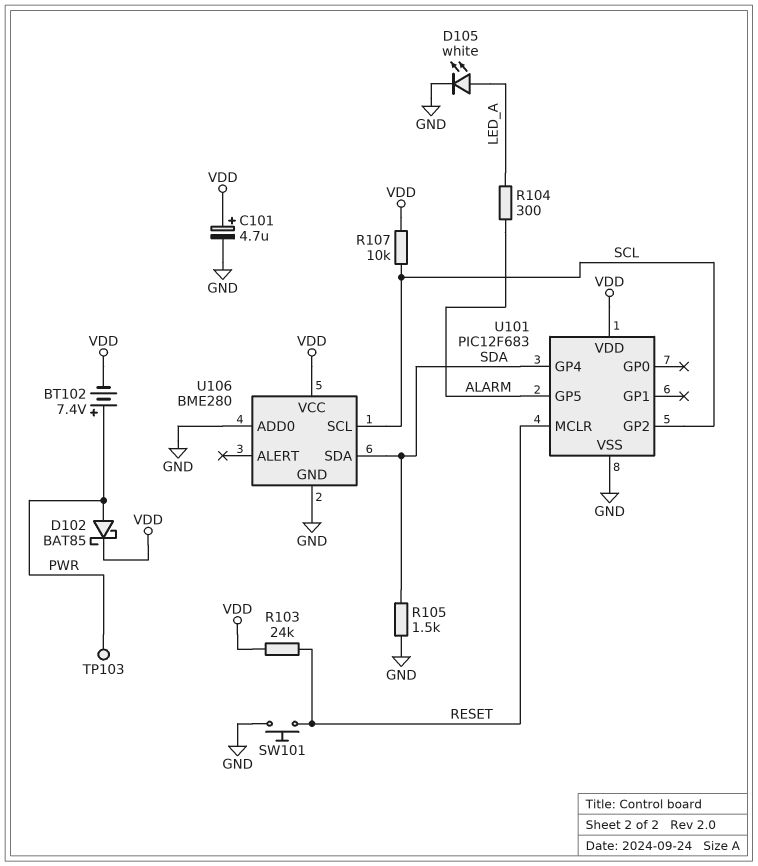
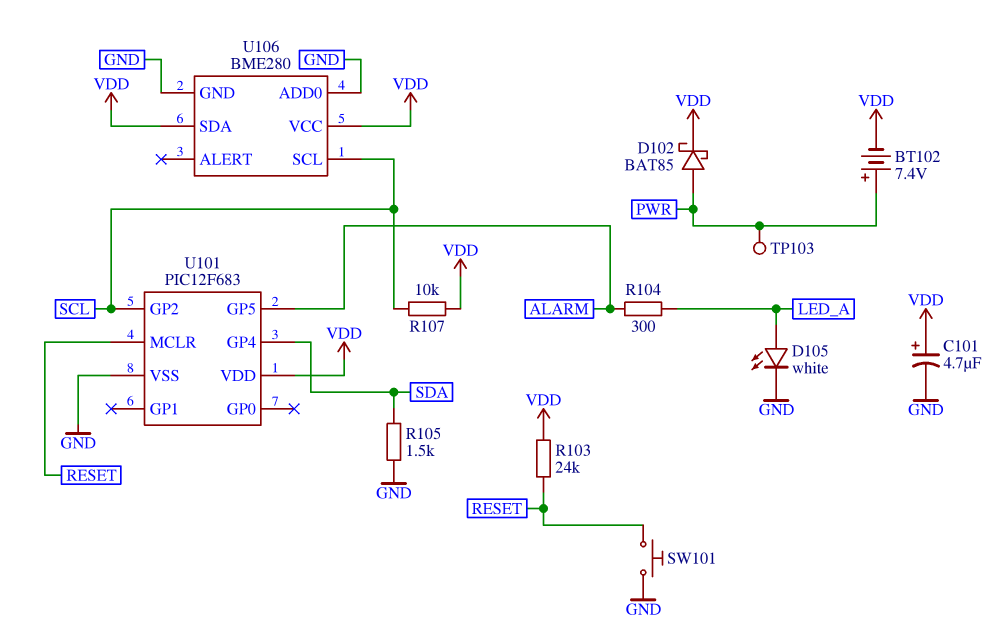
U106 pin SDA: SDA -> VDD

